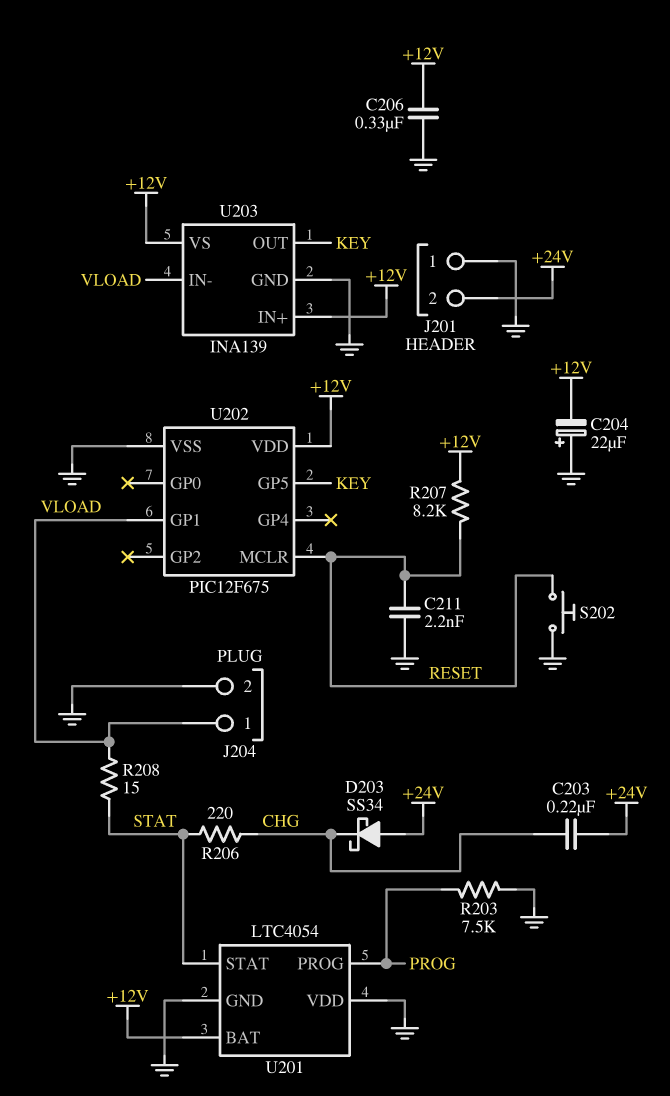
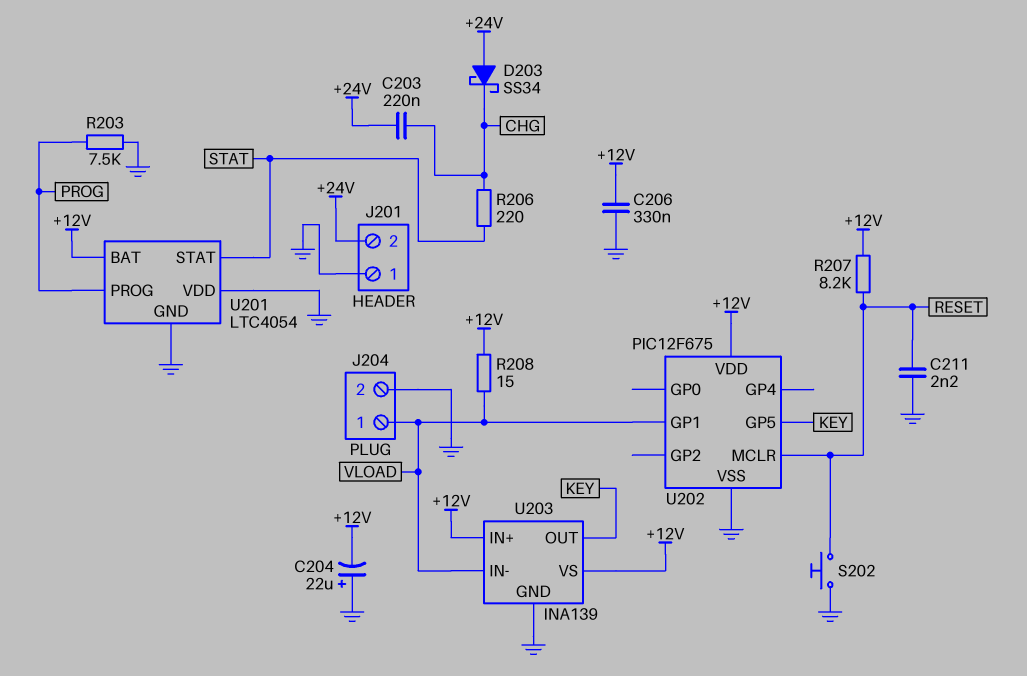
R208: 15 (STAT, VLOAD) -> 15 (+12V, VLOAD)

